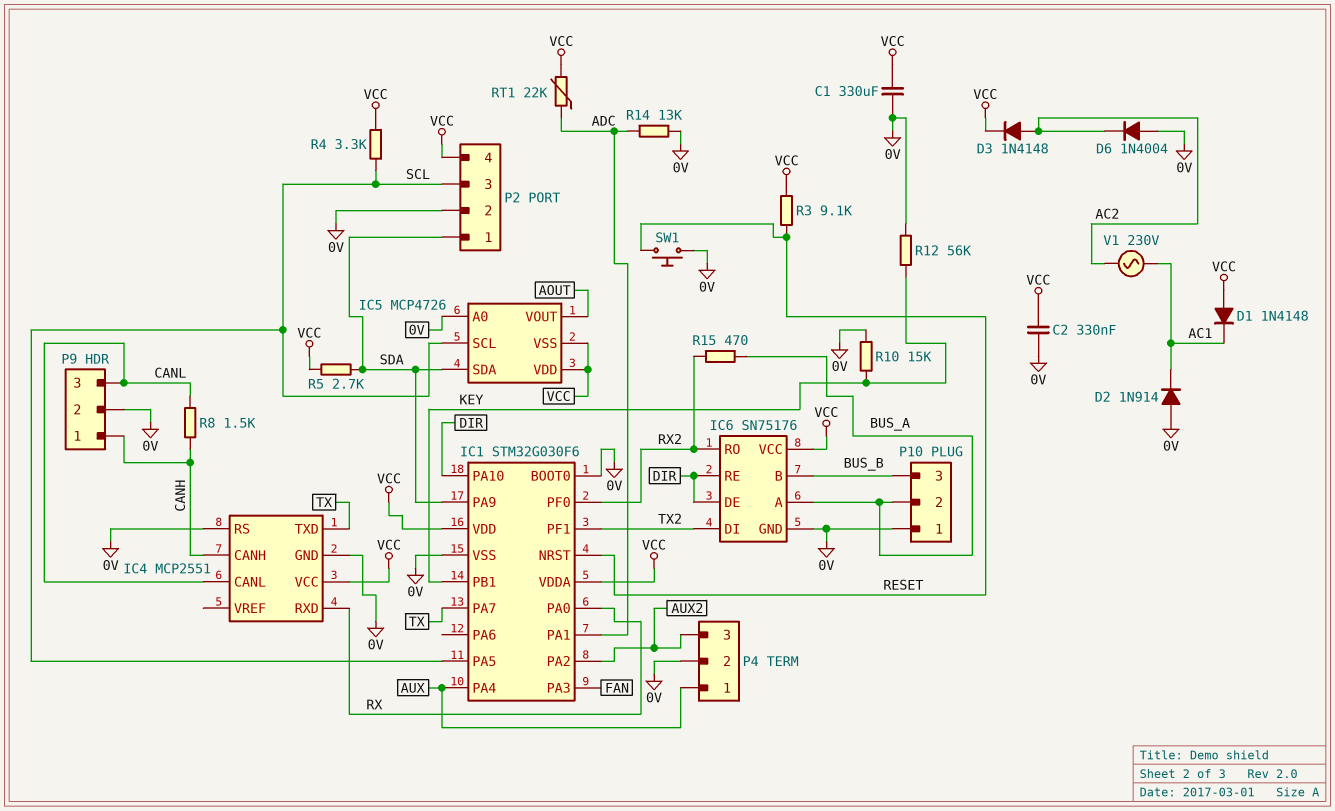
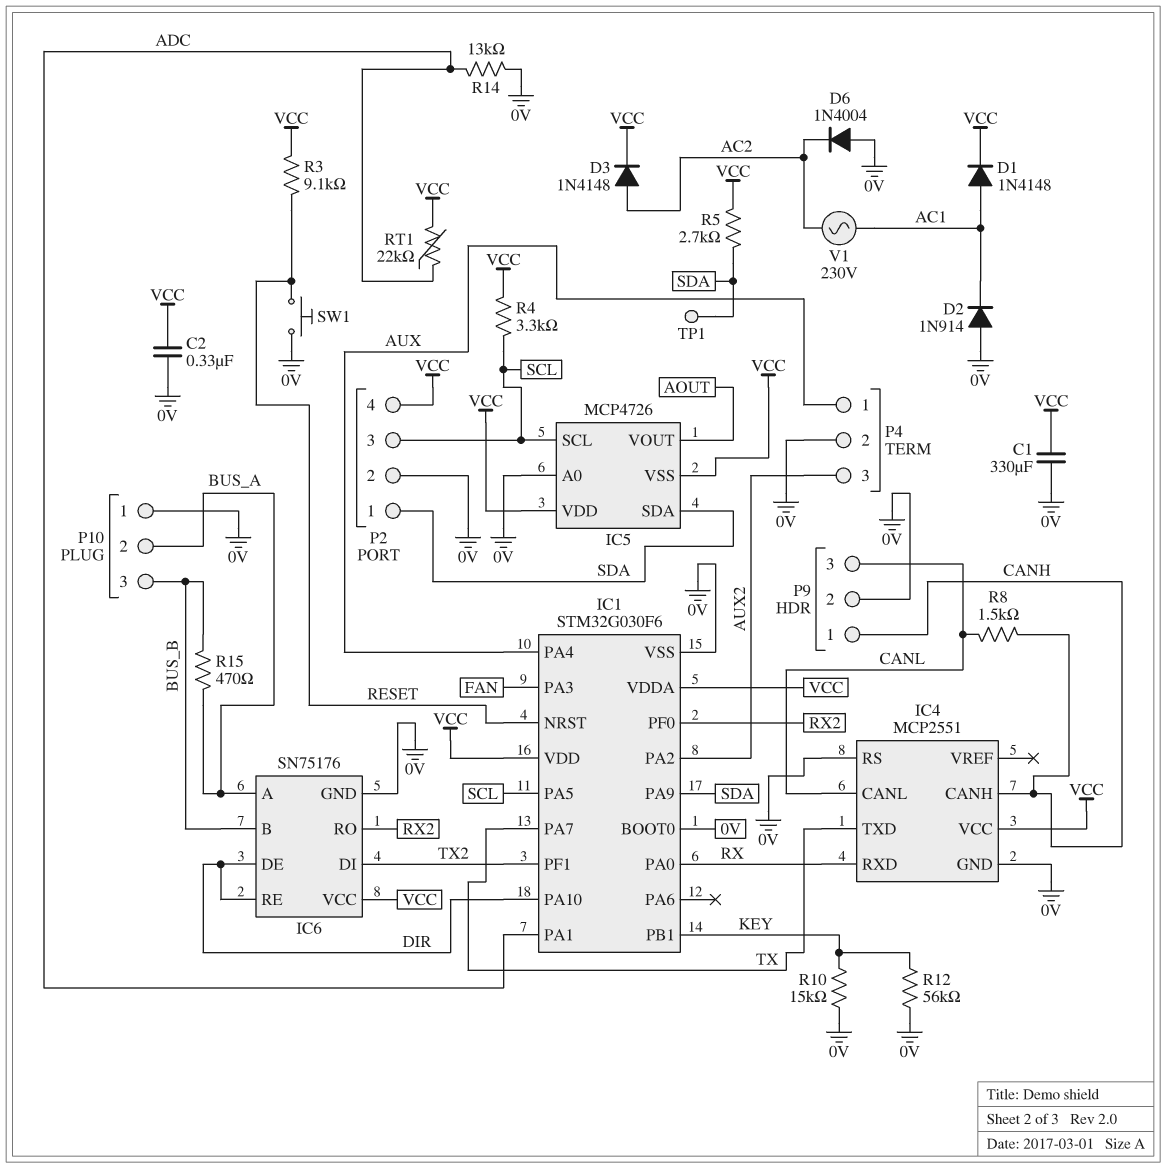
D1: diode 1N4148 (A VCC, K AC1) -> diode 1N4148 (A AC1, K VCC)
R15: 470 (BUS_A, RX2) -> 470 (BUS_A, BUS_B)
TP1: none -> test point (SDA)

